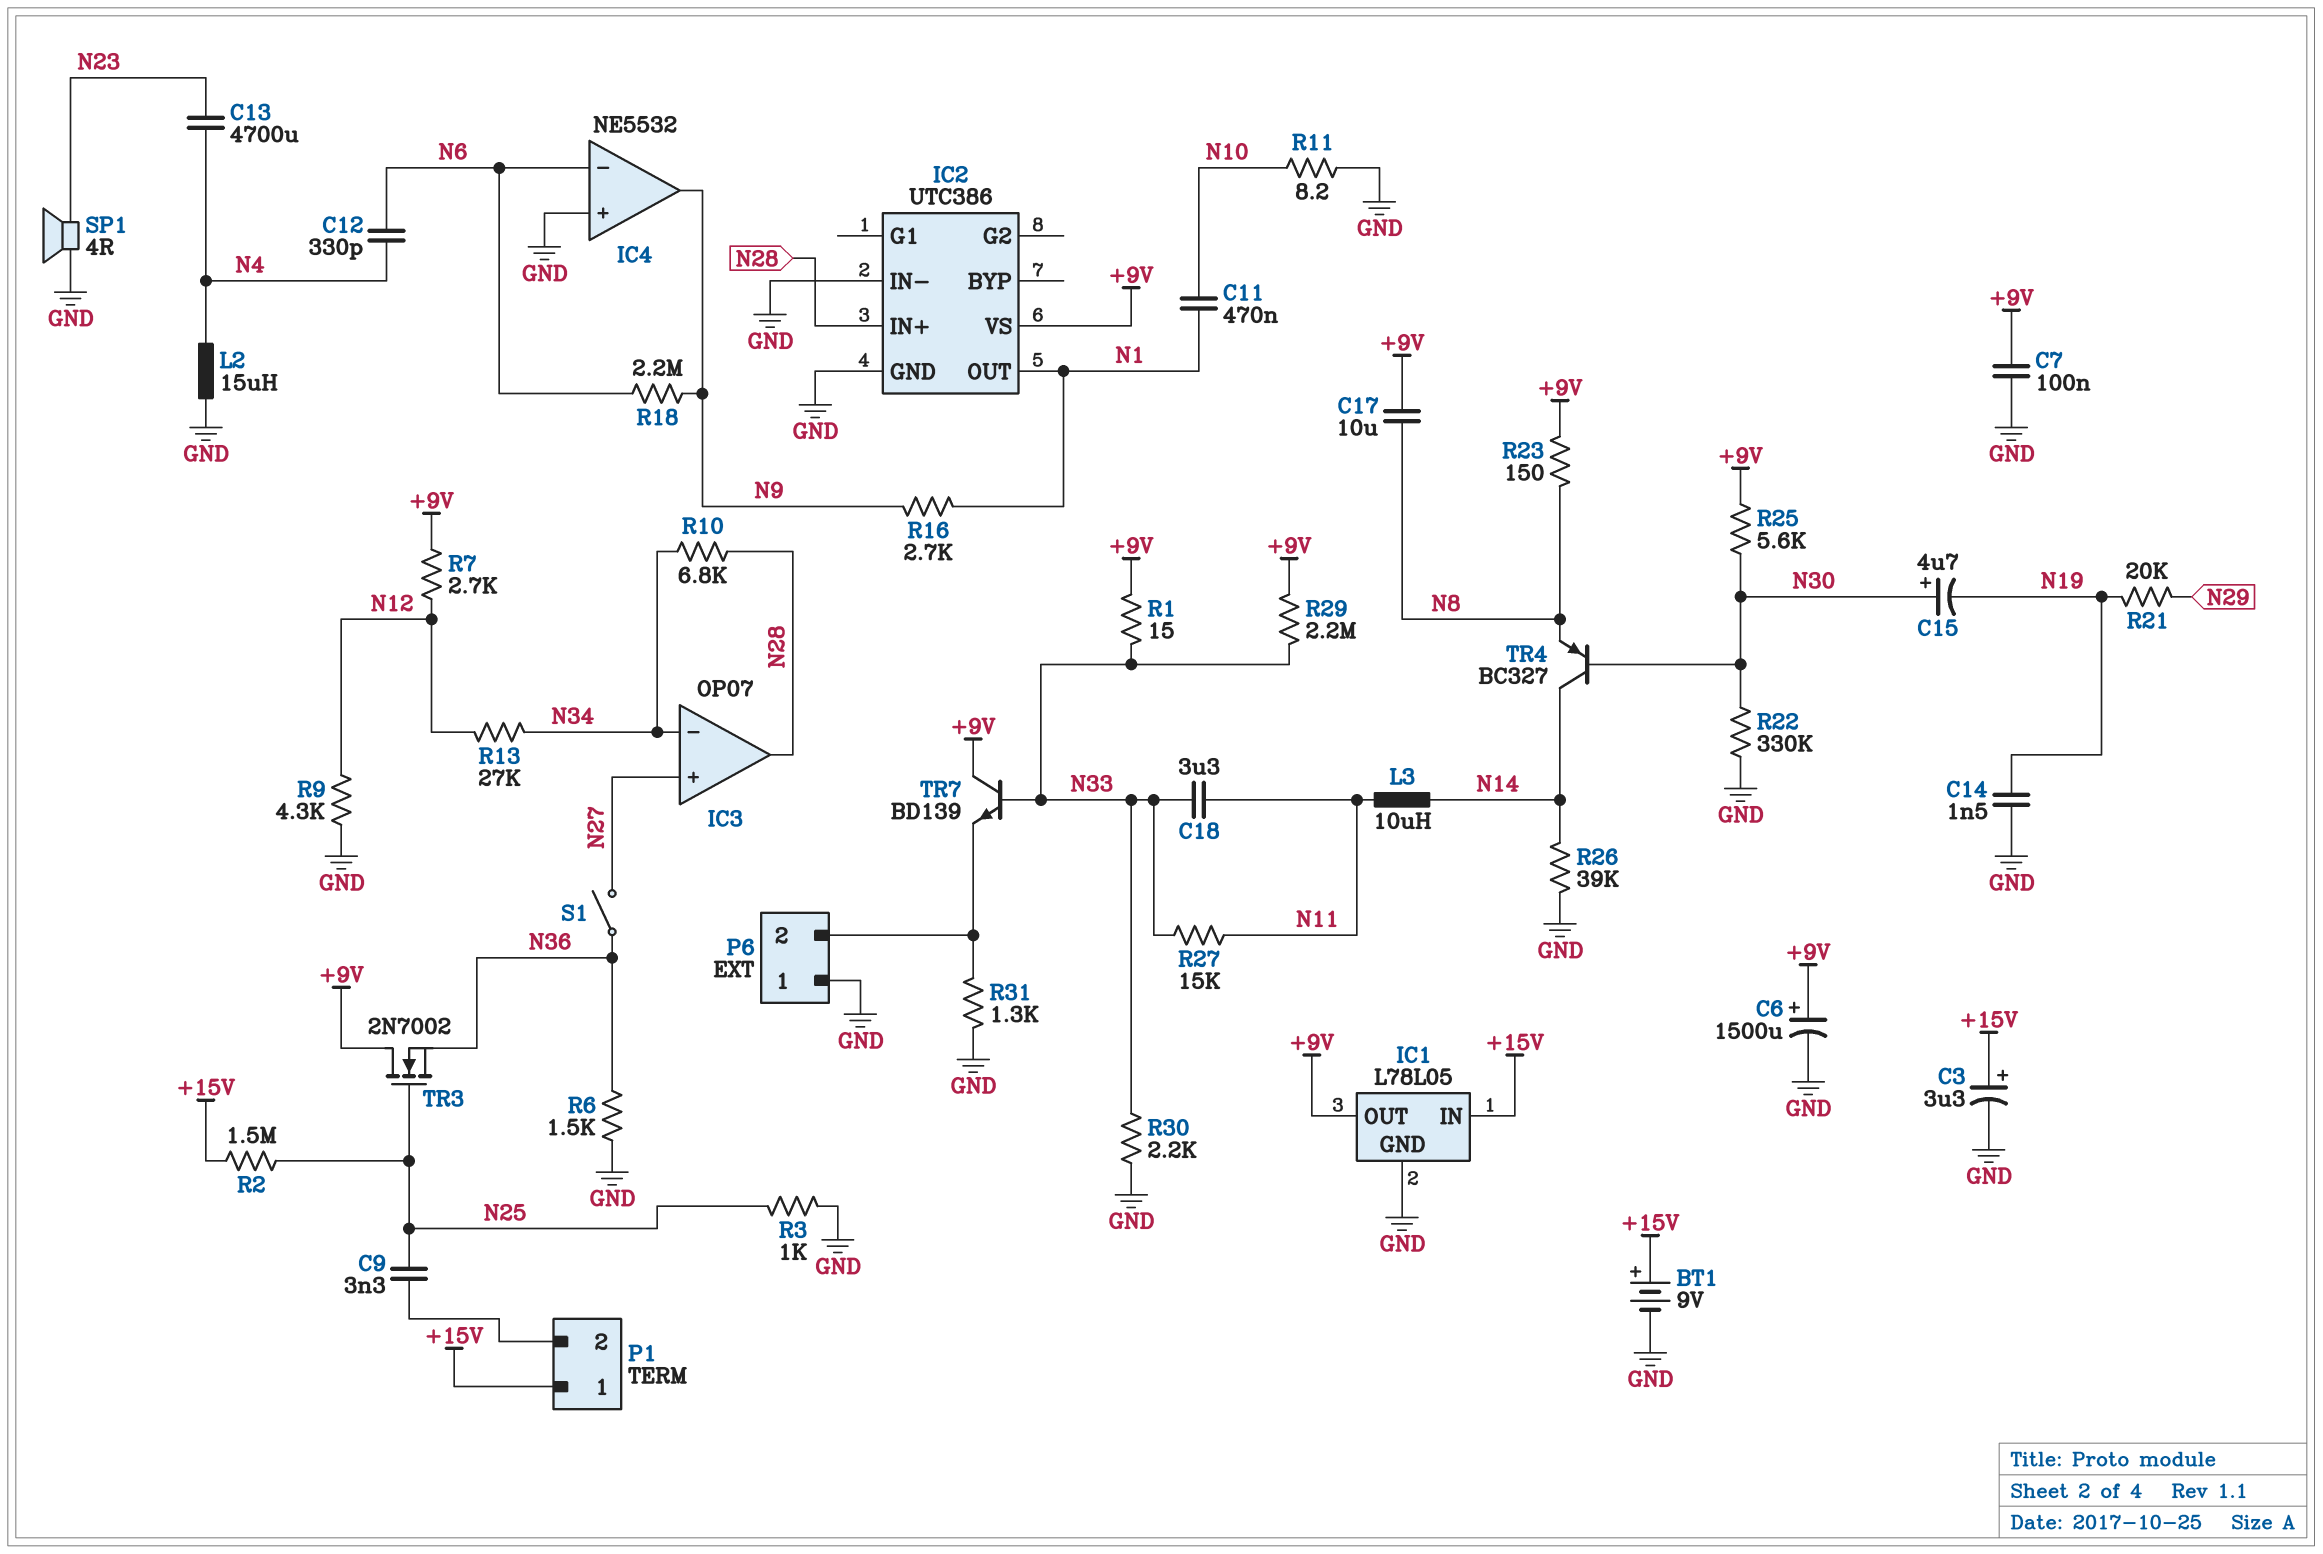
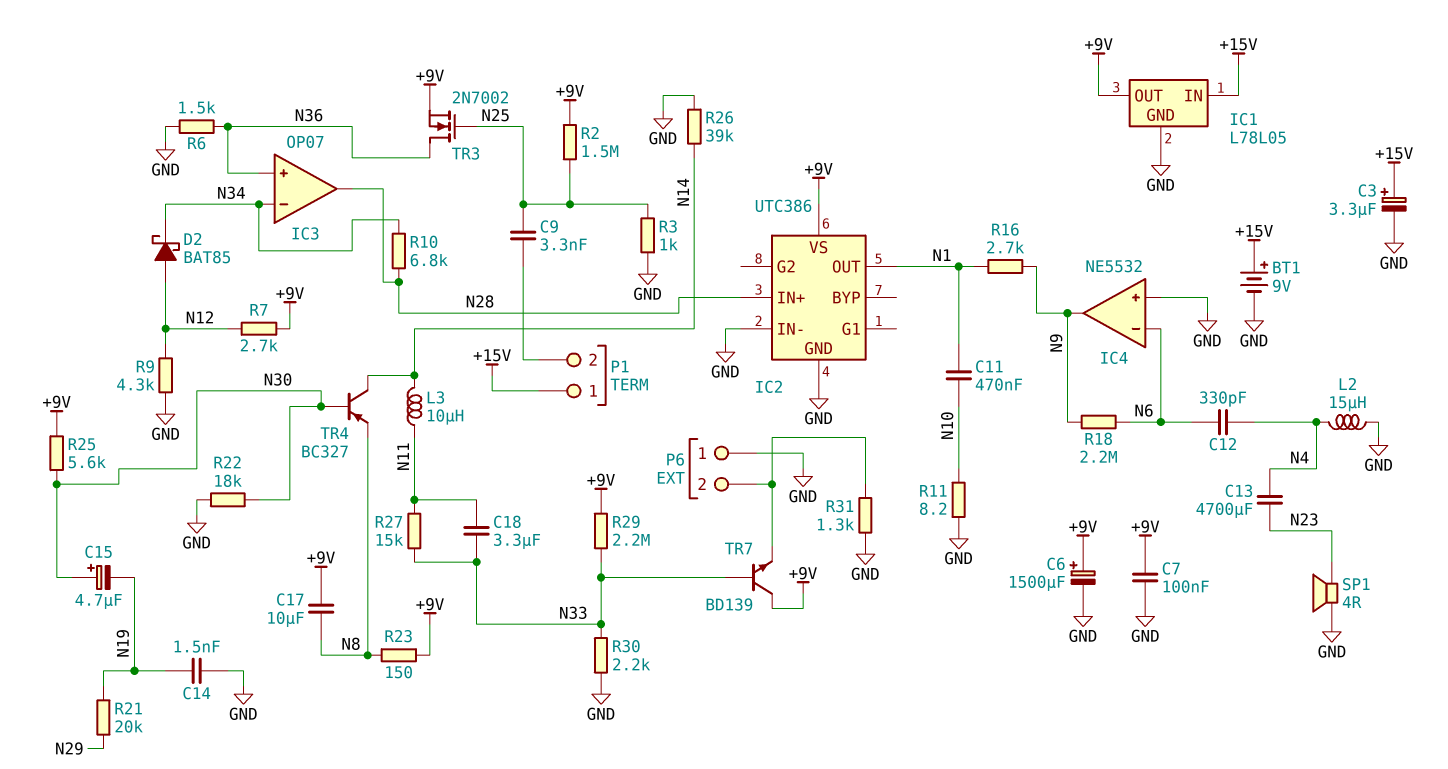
D2: none -> schottky BAT85 (A N12, K N34)
IC3 pin in+: N27 -> N36
R1: 15 (+9V, N33) -> none
R2: 1.5M (+15V, N25) -> 1.5M (+9V, N25)
R13: 27k (N12, N34) -> none
R22: 330k (GND, N30) -> 18k (GND, N30)
S1: switch (N27, N36) -> none
TR3: NMOS 2N7002 (G N25, D +9V, S N36) -> NMOS 2N7002 (G N25, D N36, S +9V)

